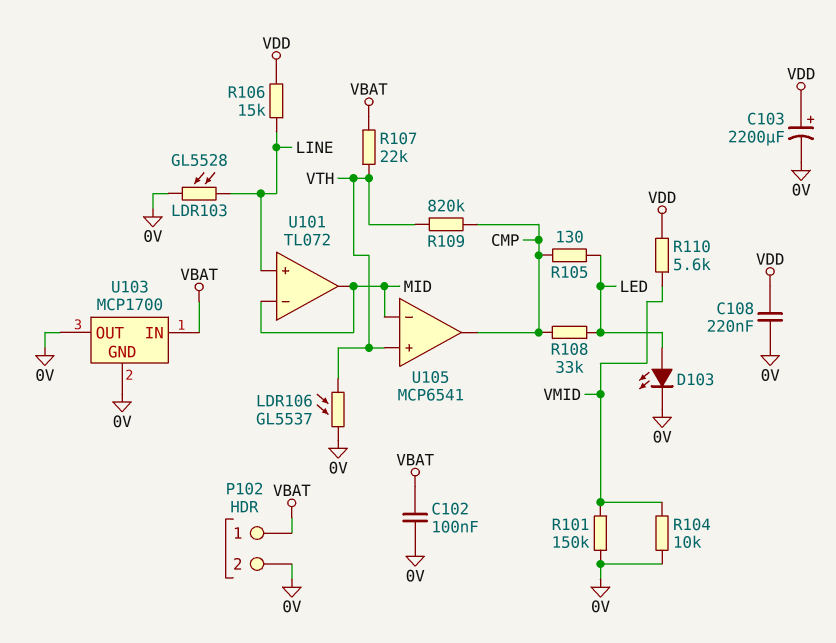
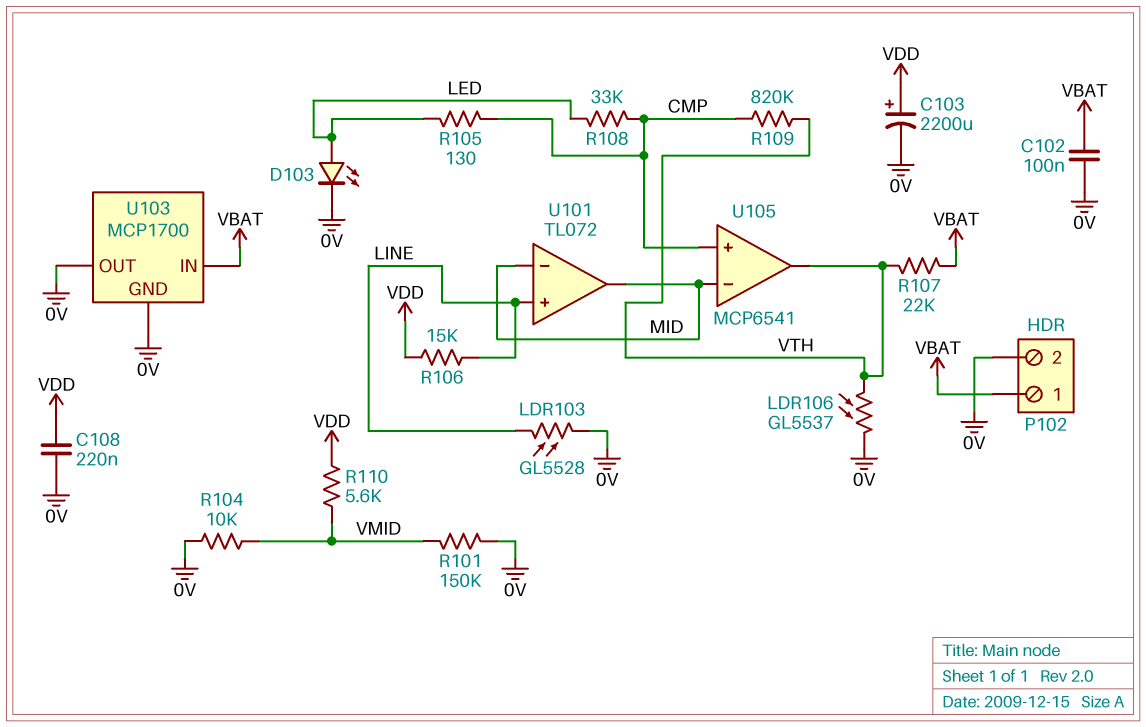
U105 pin in+: VTH -> CMP
U105 pin out: CMP -> VTH

